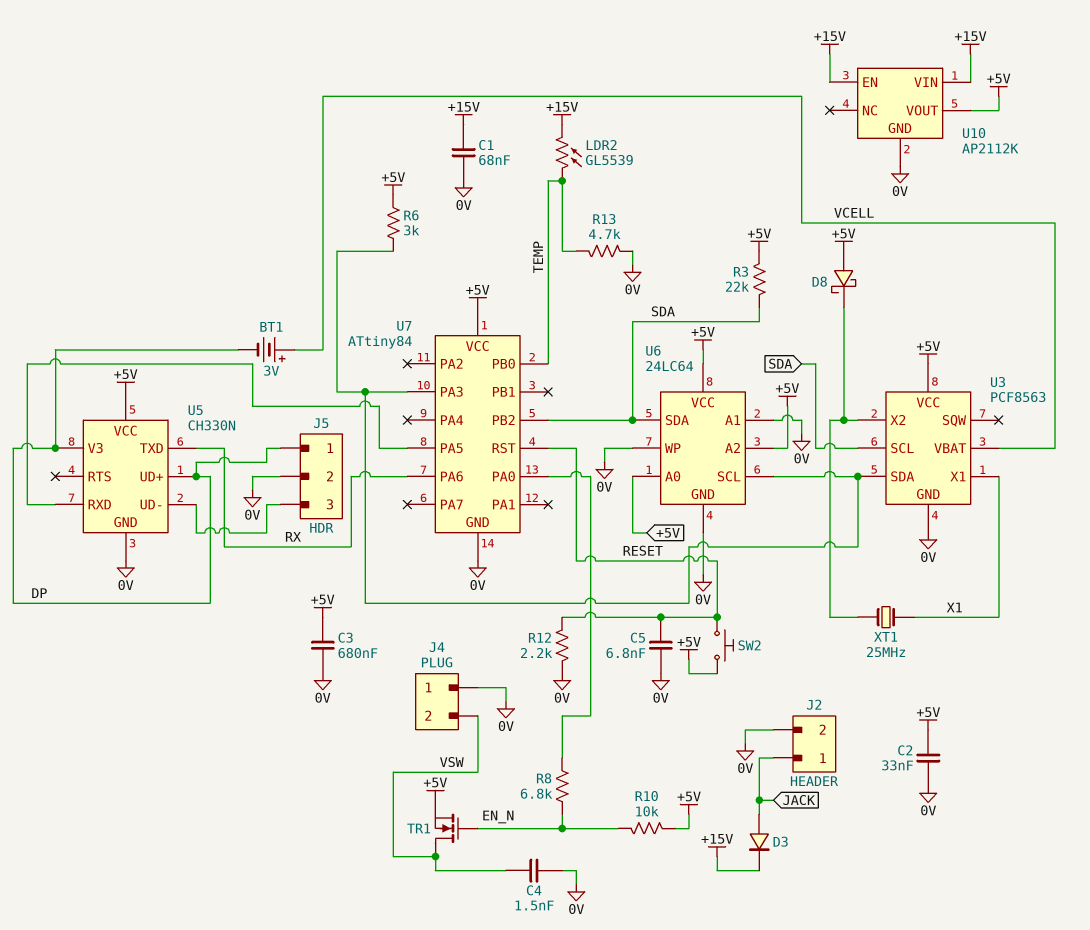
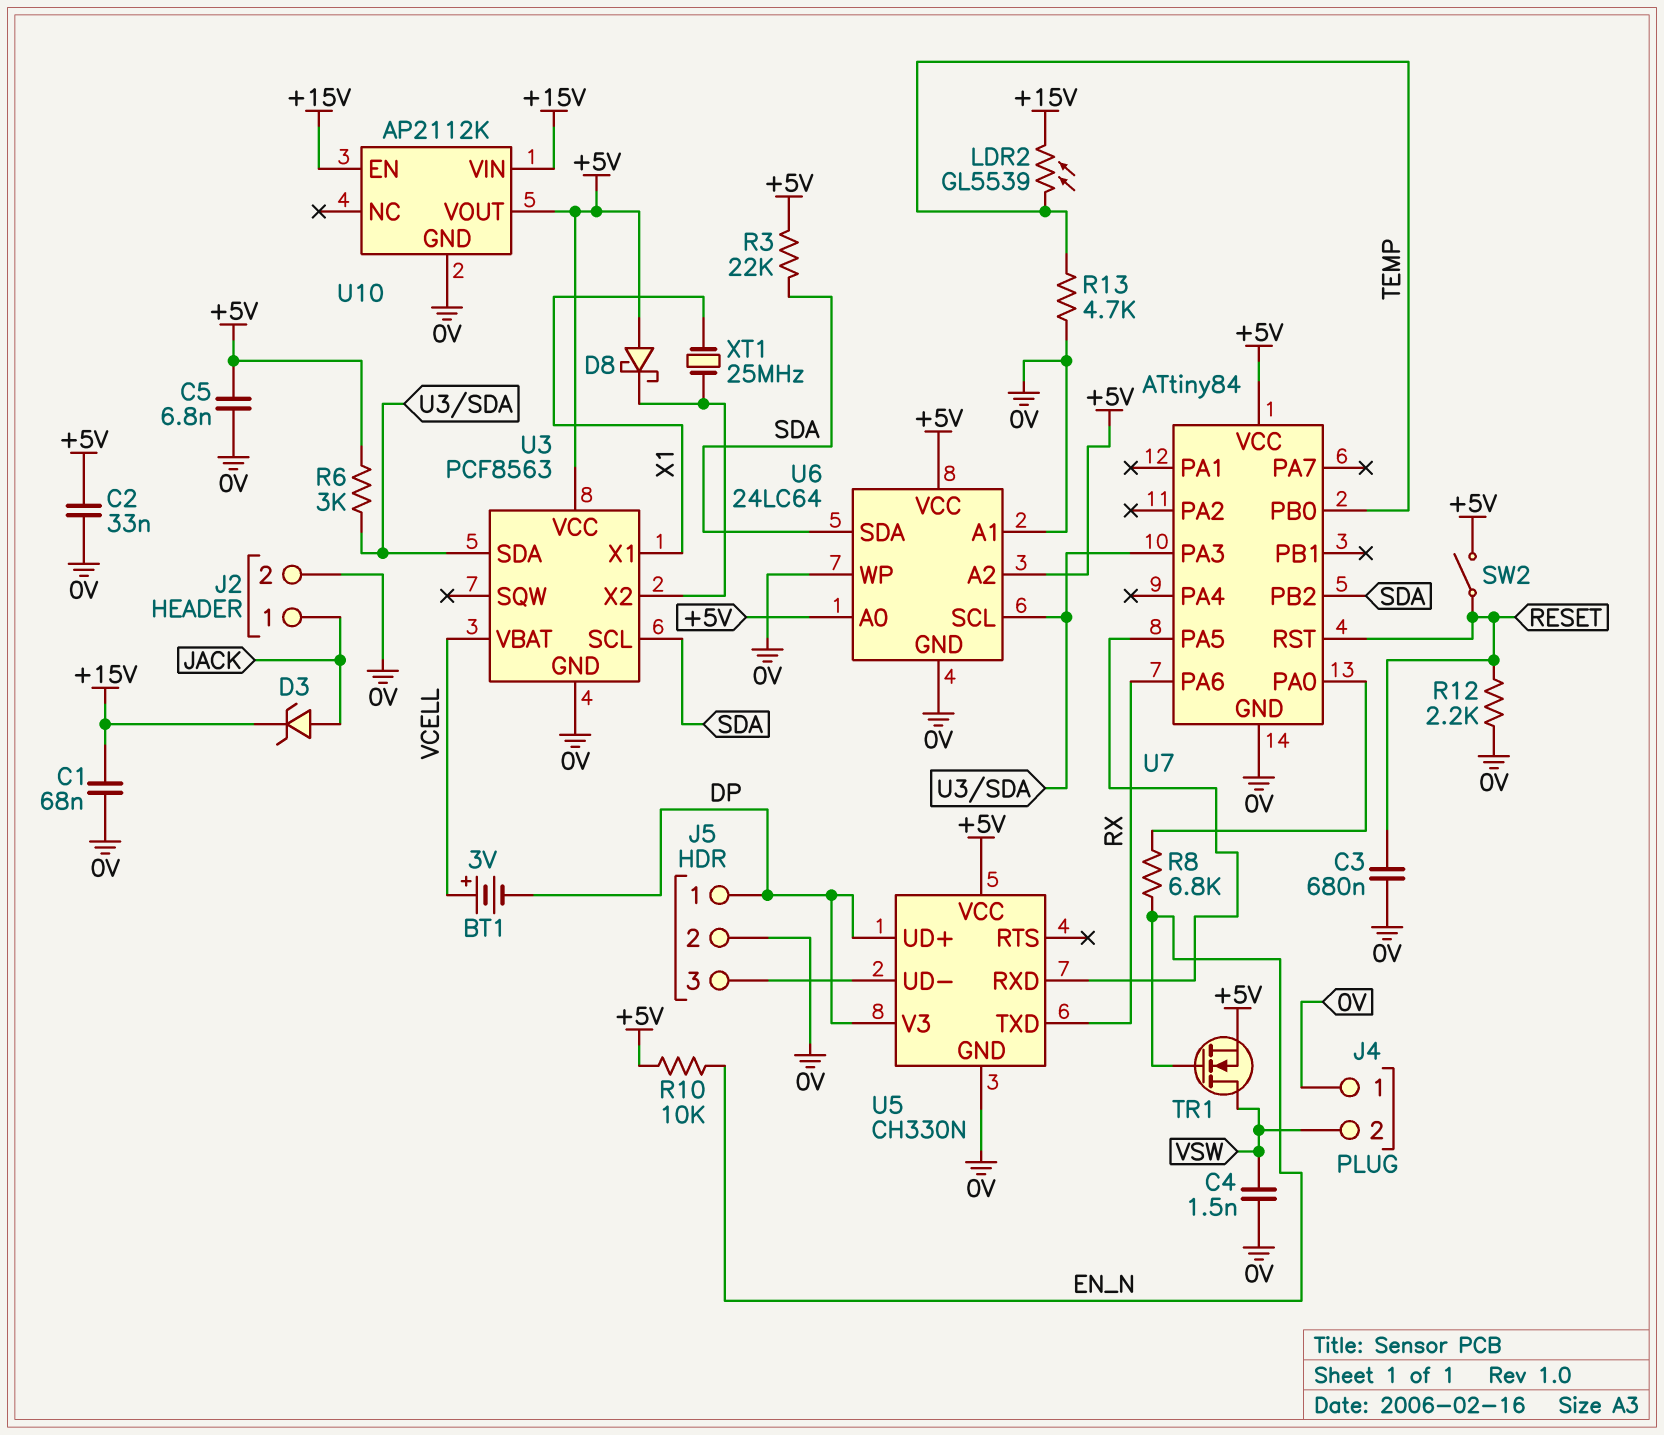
C3: 680nF (+5V, 0V) -> 680nF (0V, RESET)
C5: 6.8nF (0V, RESET) -> 6.8nF (+5V, 0V)
D3: diode (A JACK, K +15V) -> zener (A JACK, K +15V)
SW2: button (+5V, RESET) -> switch (+5V, RESET)

